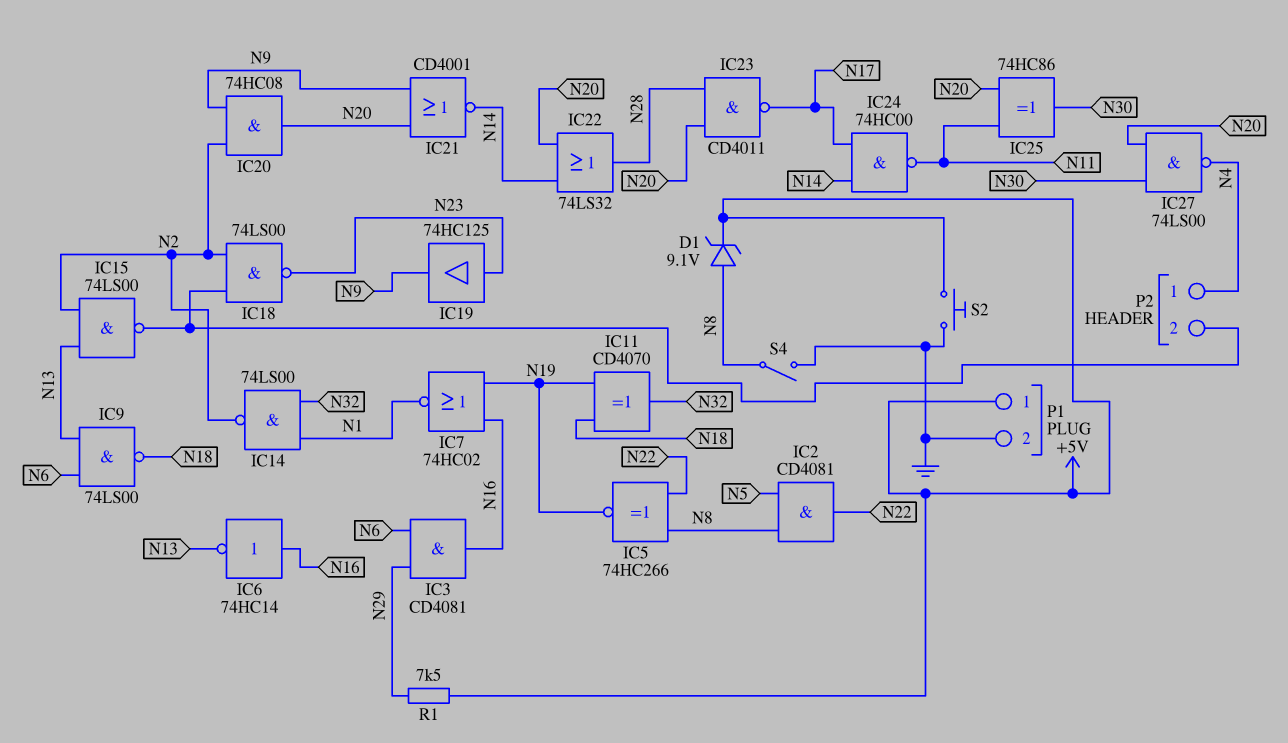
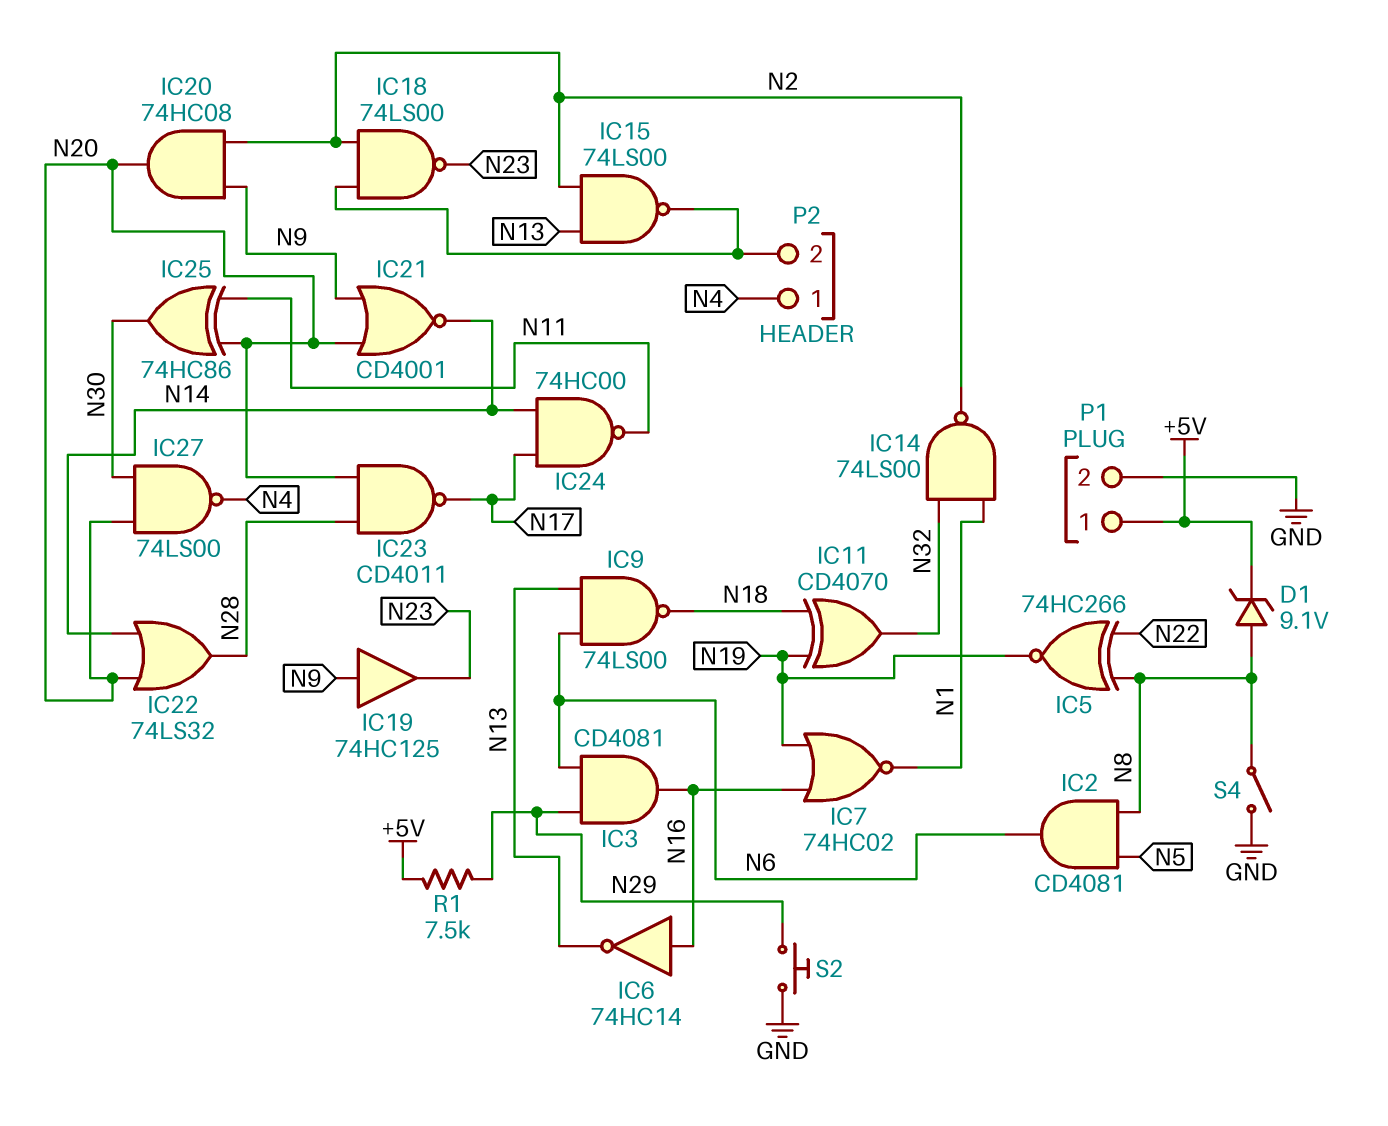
IC2: AND CD4081 (in N5, in N8, out N22) -> AND CD4081 (in N5, in N8, out N6)
IC19: buffer 74HC125 (in N23, out N9) -> buffer 74HC125 (in N9, out N23)
S2: button (+5V, GND) -> button (GND, N29)

